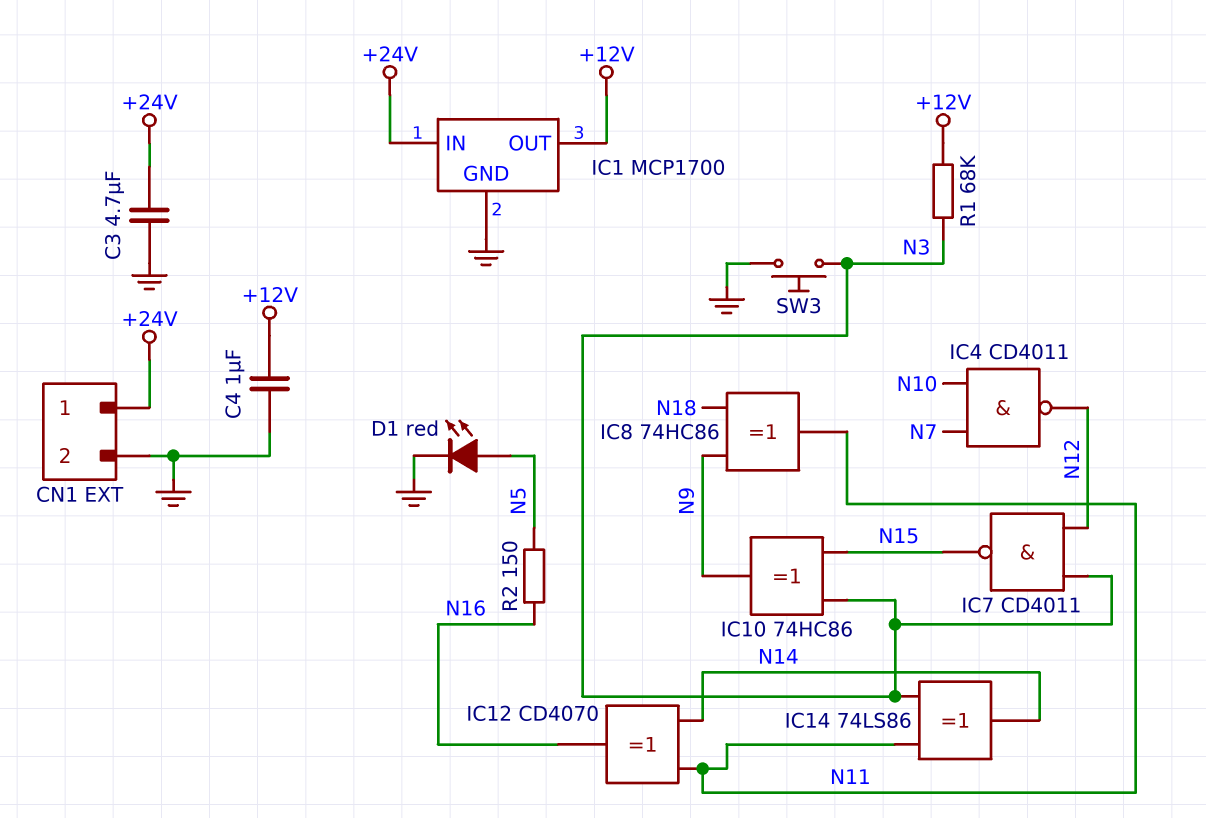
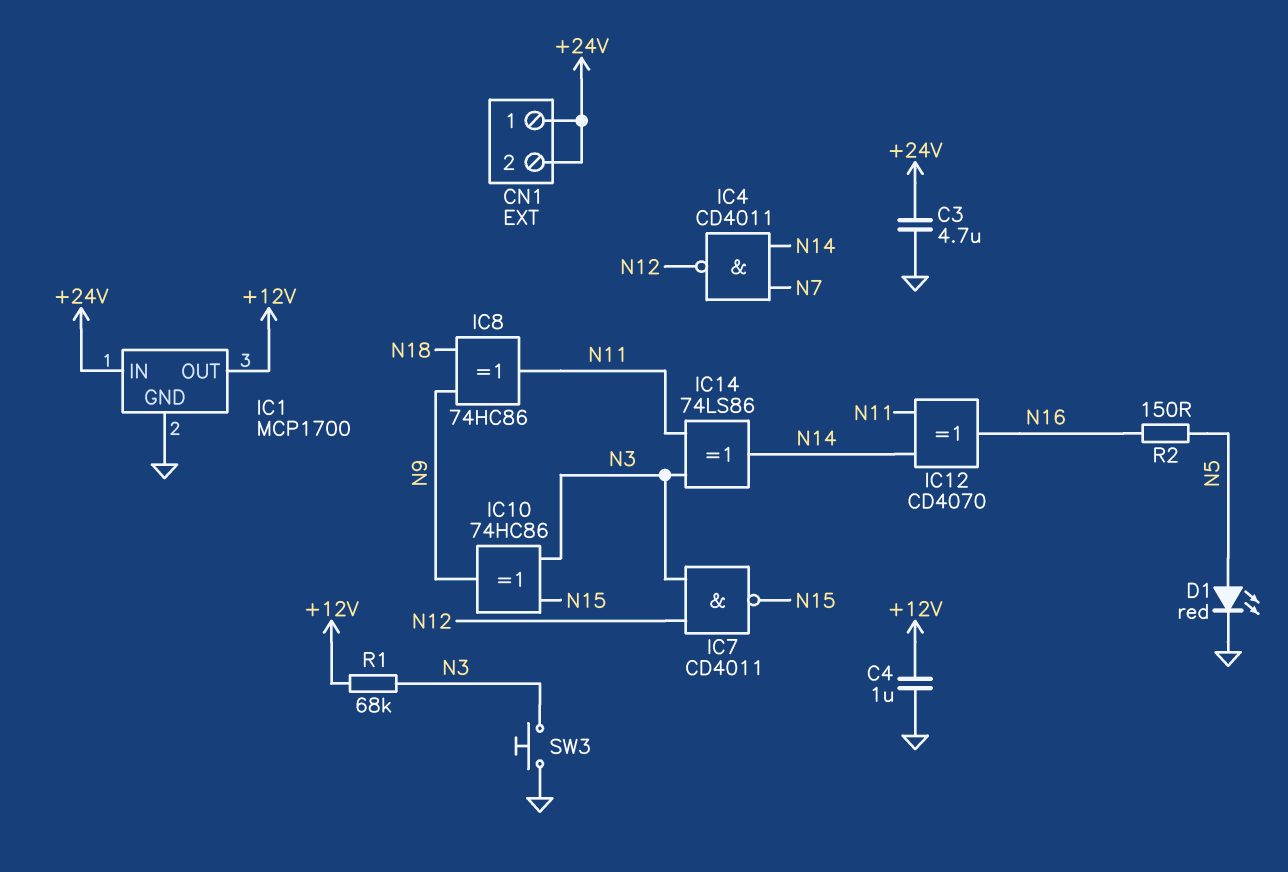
CN1 pin 2: GND -> +24V
IC4: NAND CD4011 (in N7, in N10, out N12) -> NAND CD4011 (in N7, in N14, out N12)

